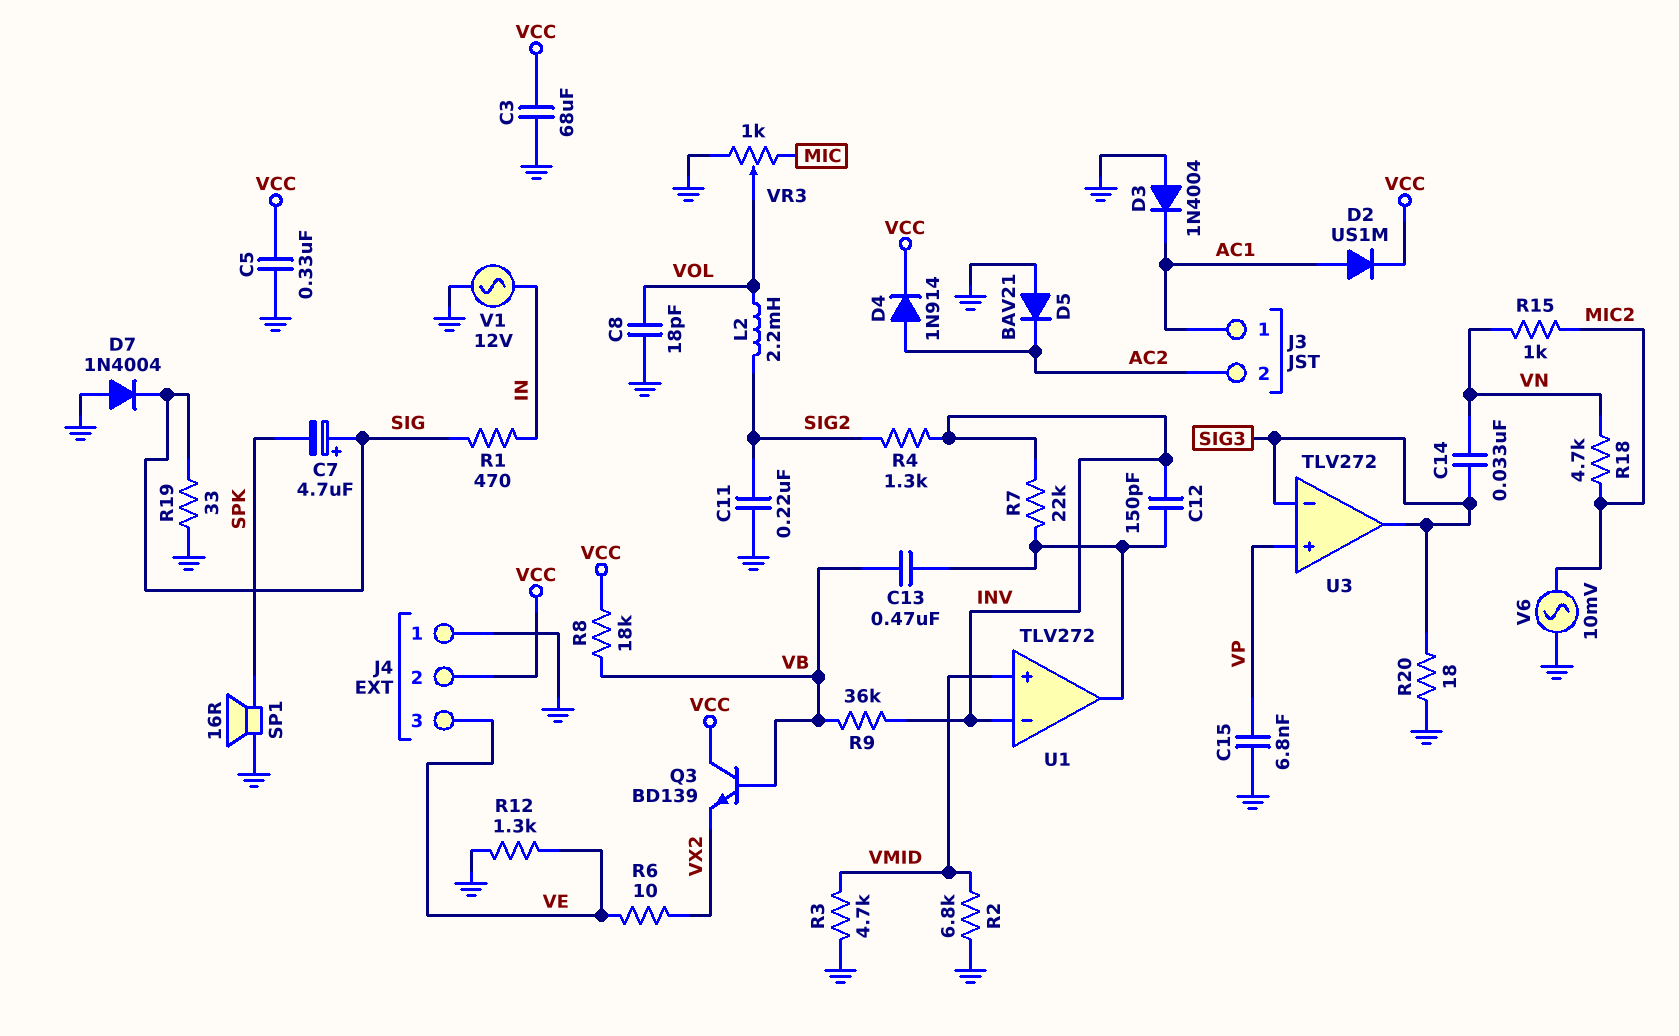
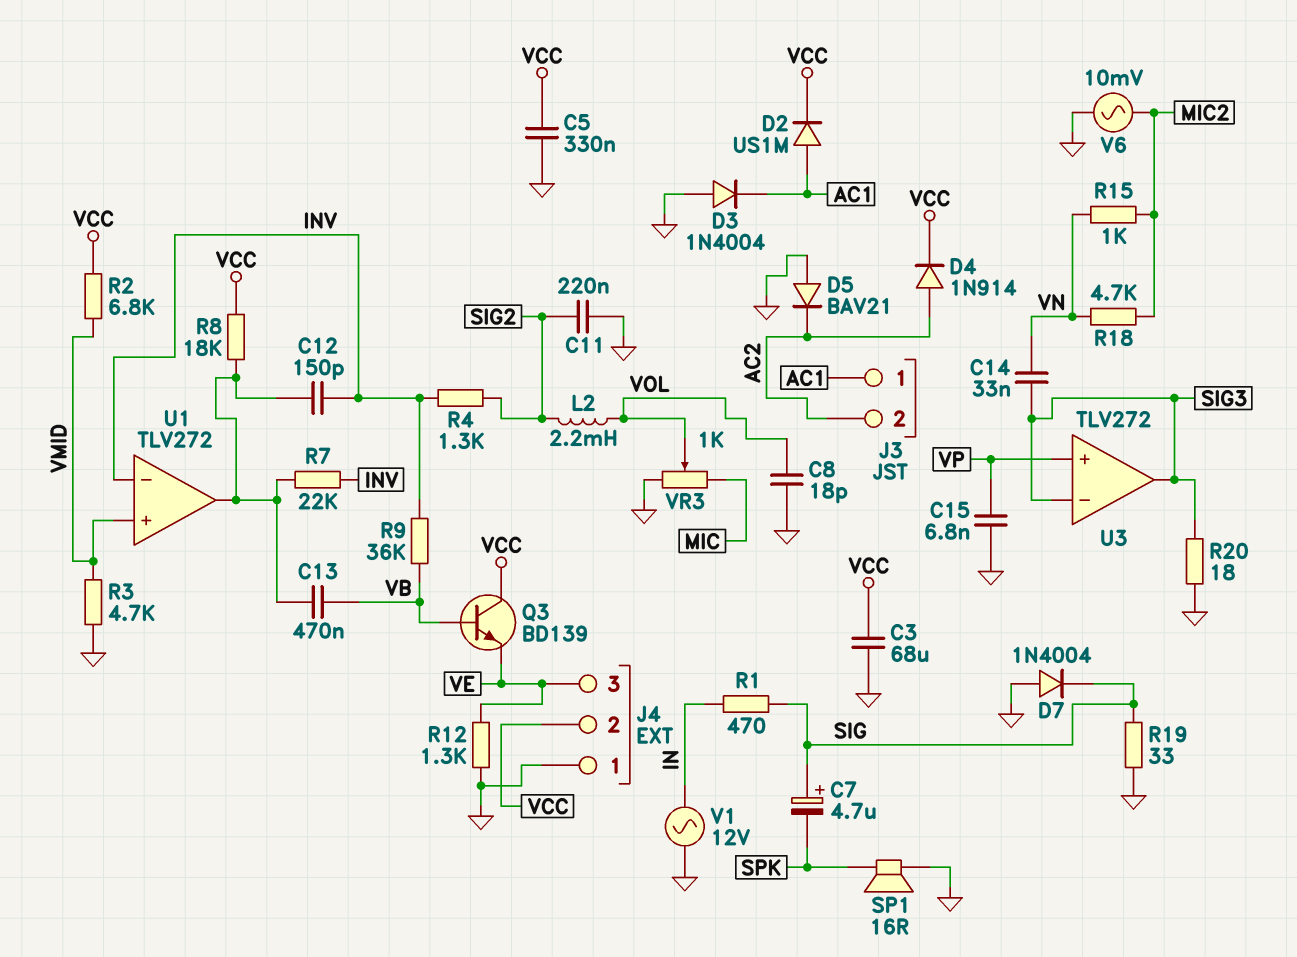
Q3: NPN BD139 (B VB, C VCC, E VX2) -> NPN BD139 (B VB, C VCC, E VE)
R2: 6.8k (GND, VMID) -> 6.8k (VCC, VMID)
R6: 10 (VE, VX2) -> none
R8: 18k (VB, VCC) -> 18k (U1/out, VCC)

